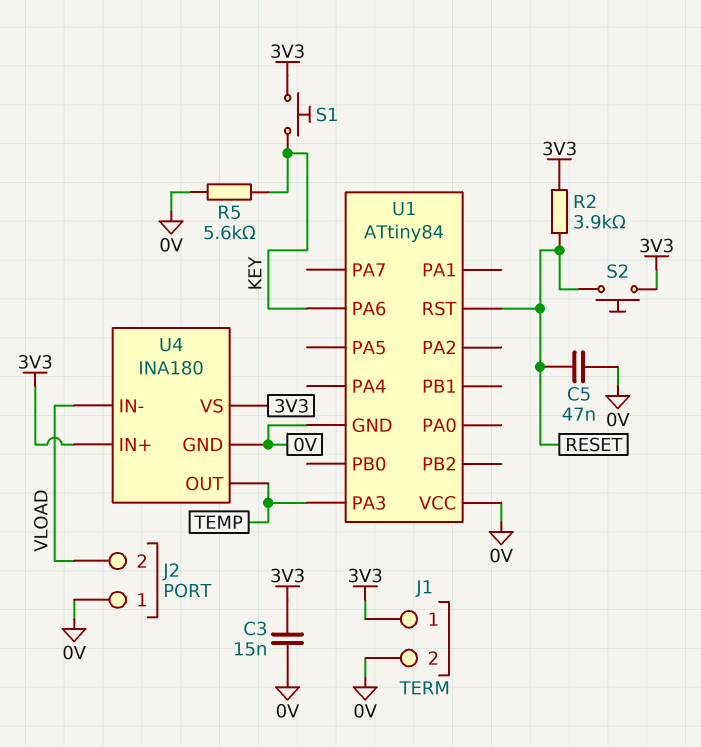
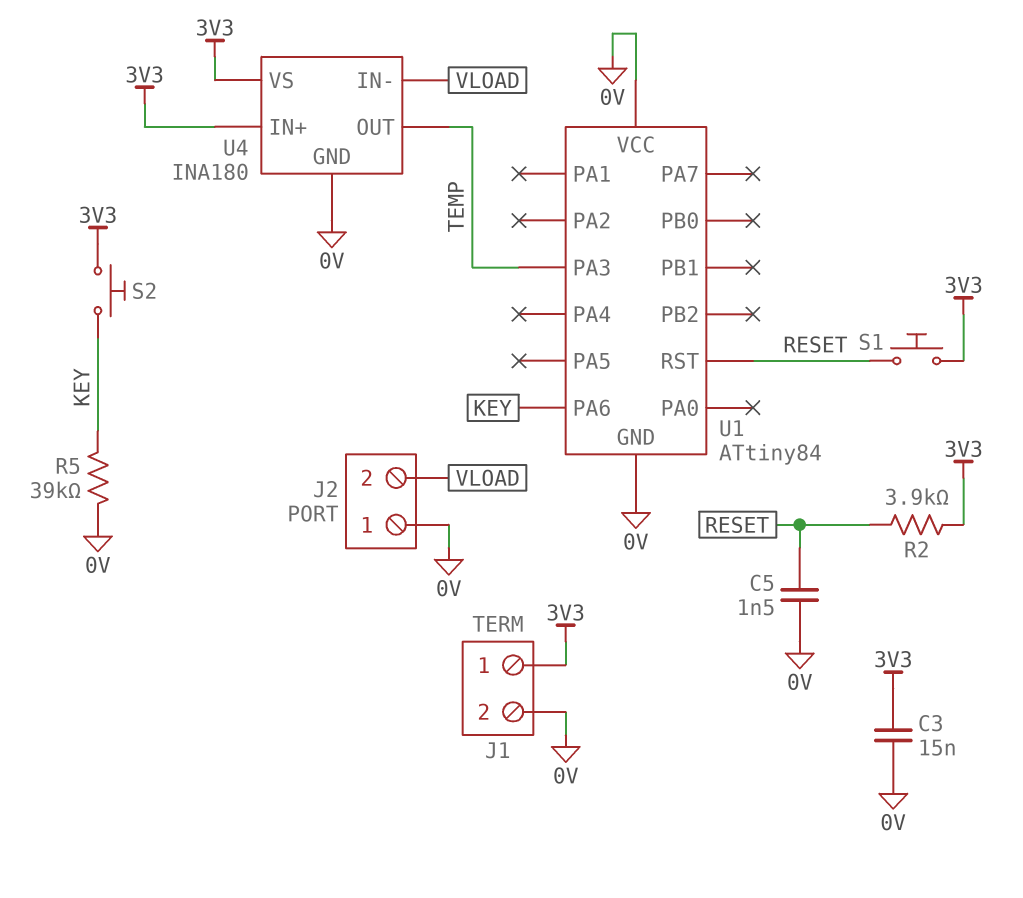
C5: 47nF (0V, RESET) -> 1.5nF (0V, RESET)
R5: 5.6k (0V, KEY) -> 39k (0V, KEY)
S1: button (3V3, KEY) -> button (3V3, RESET)
S2: button (3V3, RESET) -> button (3V3, KEY)

